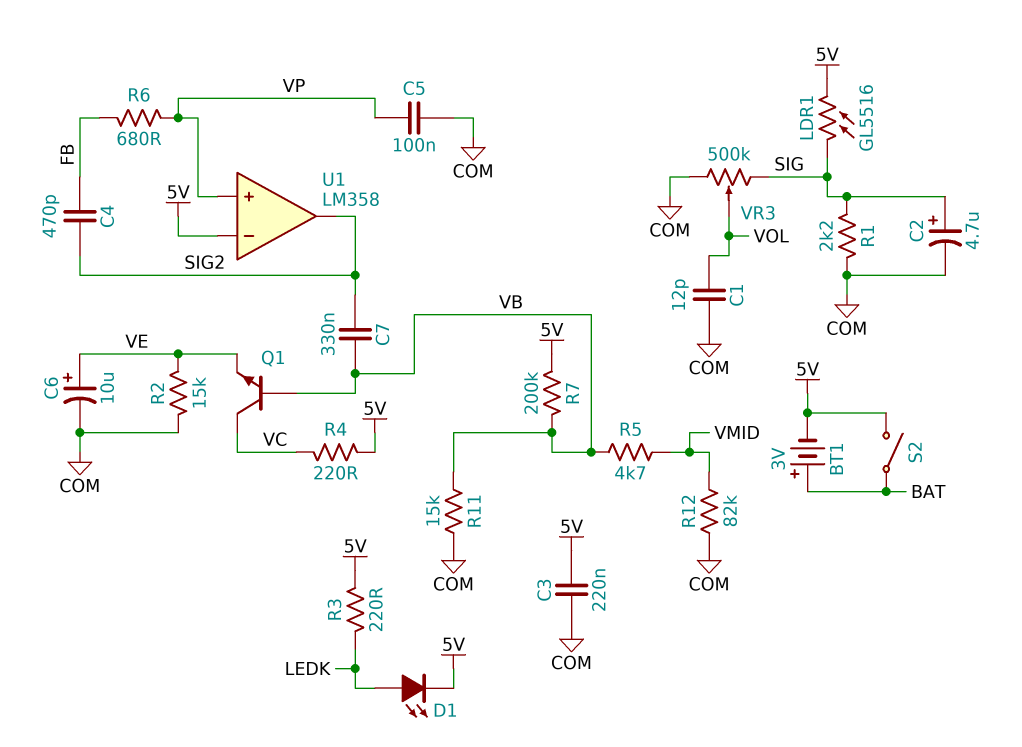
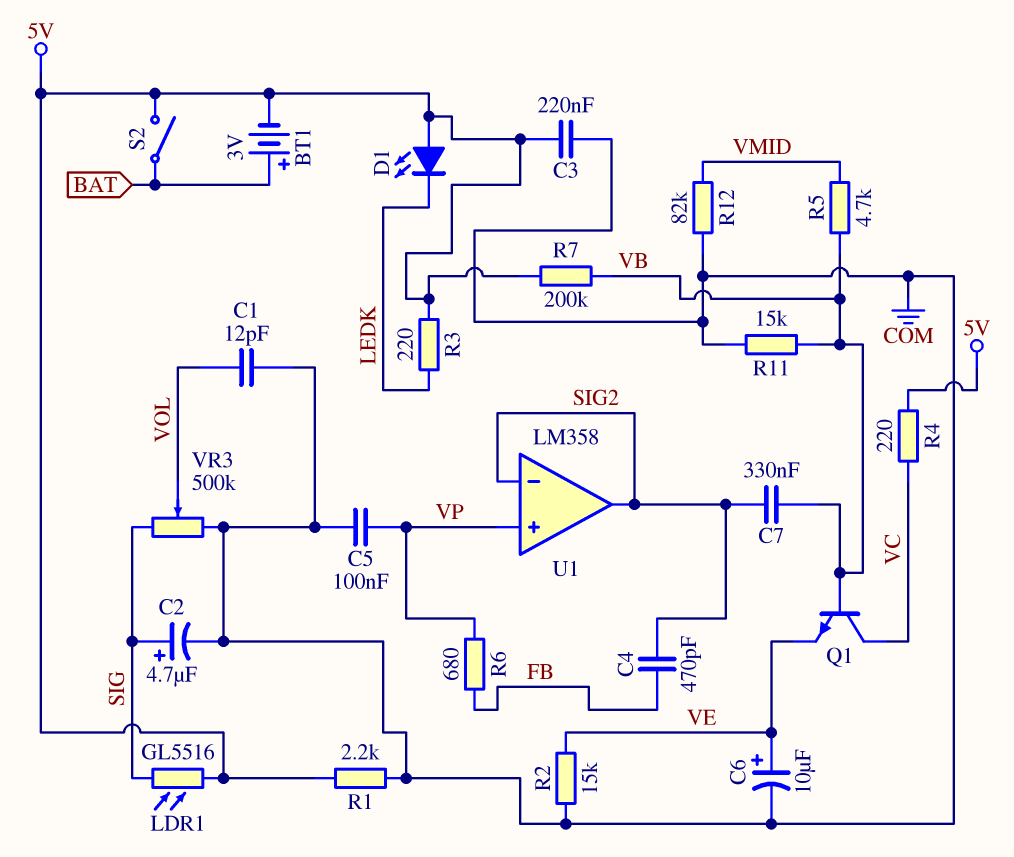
D1: LED (A LEDK, K 5V) -> LED (A 5V, K LEDK)
R1: 2.2k (COM, SIG) -> 2.2k (5V, COM)
U1 pin in-: 5V -> SIG2

